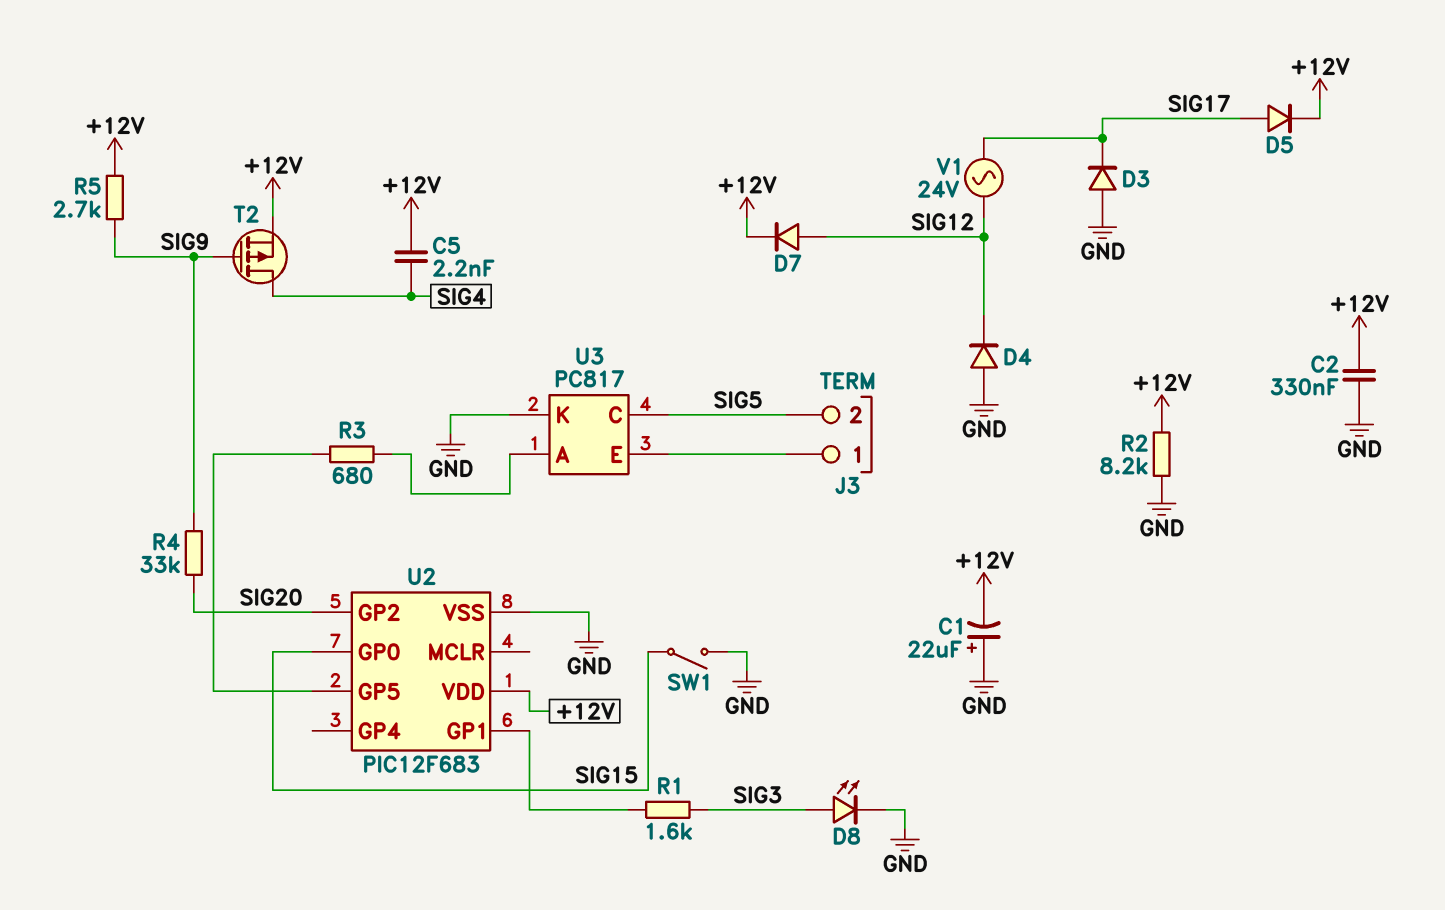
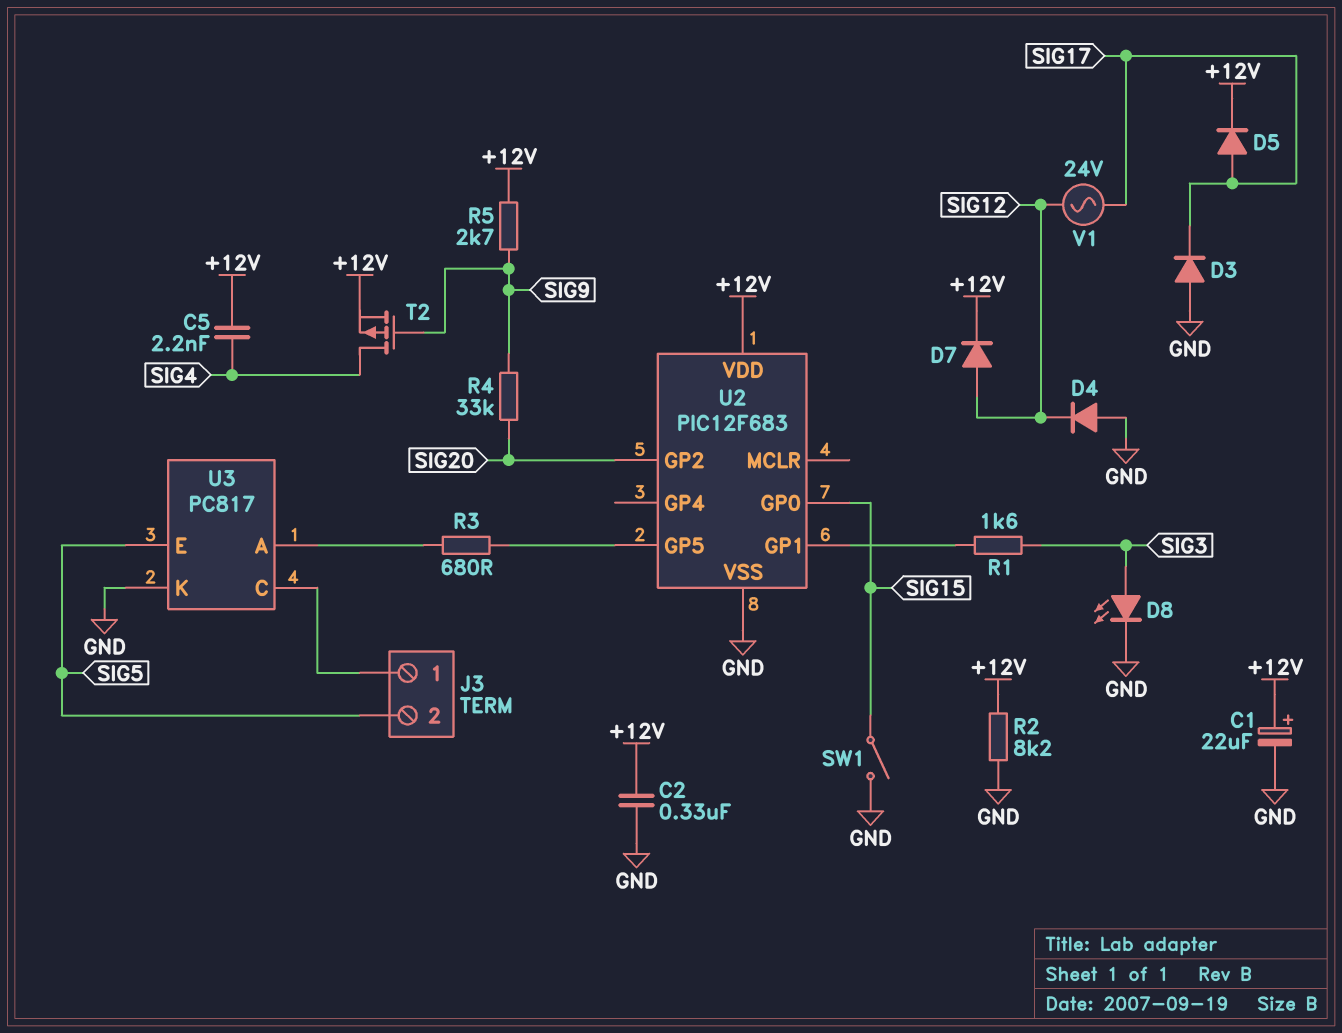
C1: 22uF (plus GND, minus +12V) -> 22uF (plus +12V, minus GND)
U3 pin C: SIG5 -> J3/1
U3 pin E: J3/1 -> SIG5

